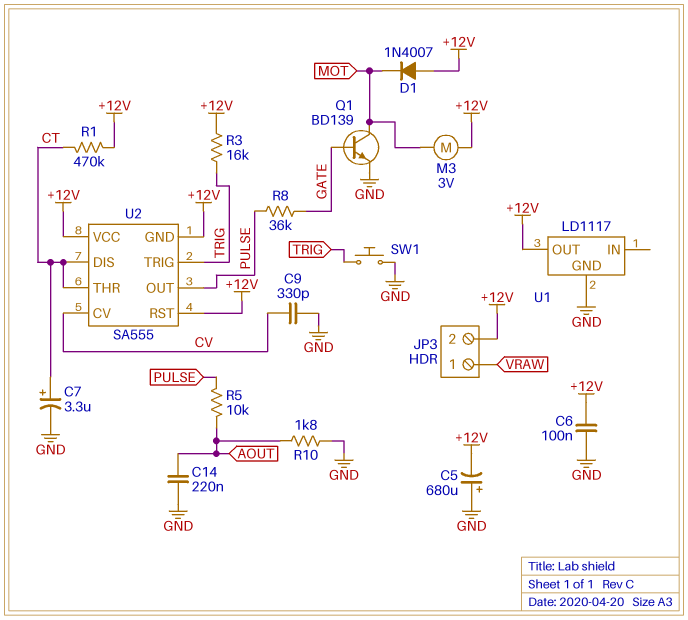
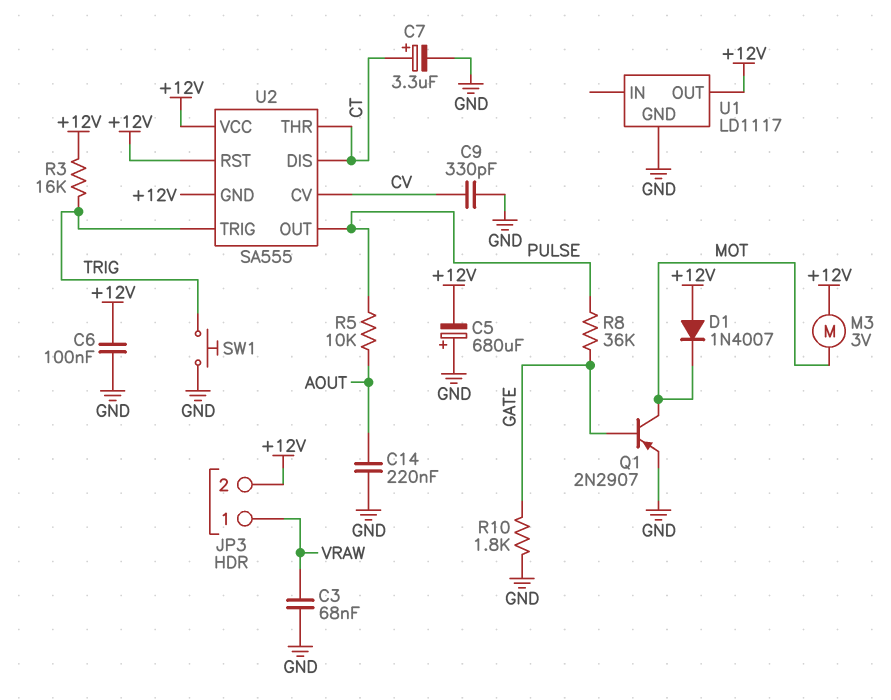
C3: none -> 68nF (GND, VRAW)
Q1: NPN BD139 (B GATE, C MOT, E GND) -> PNP 2N2907 (B GATE, C MOT, E GND)
R1: 470k (+12V, CT) -> none
R10: 1.8k (AOUT, GND) -> 1.8k (GATE, GND)

